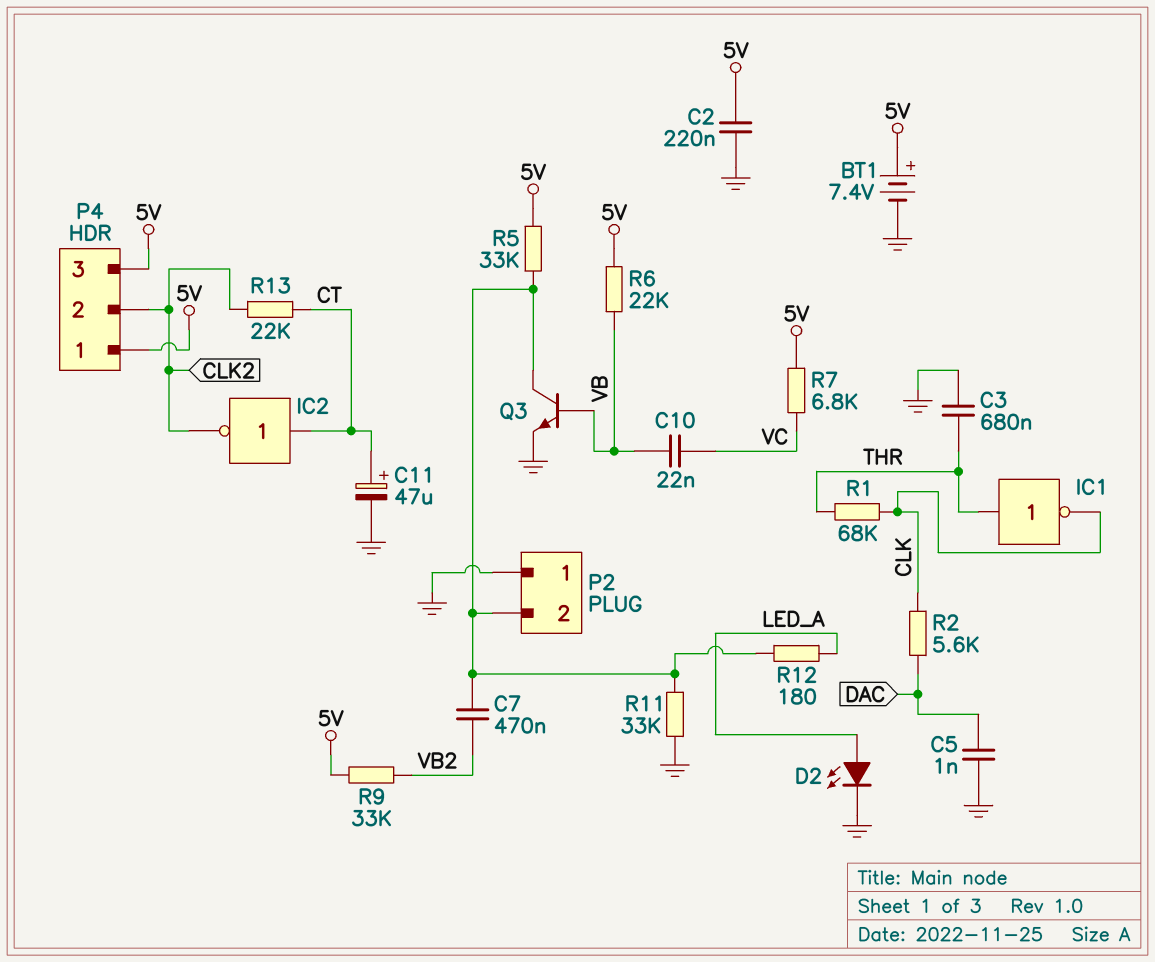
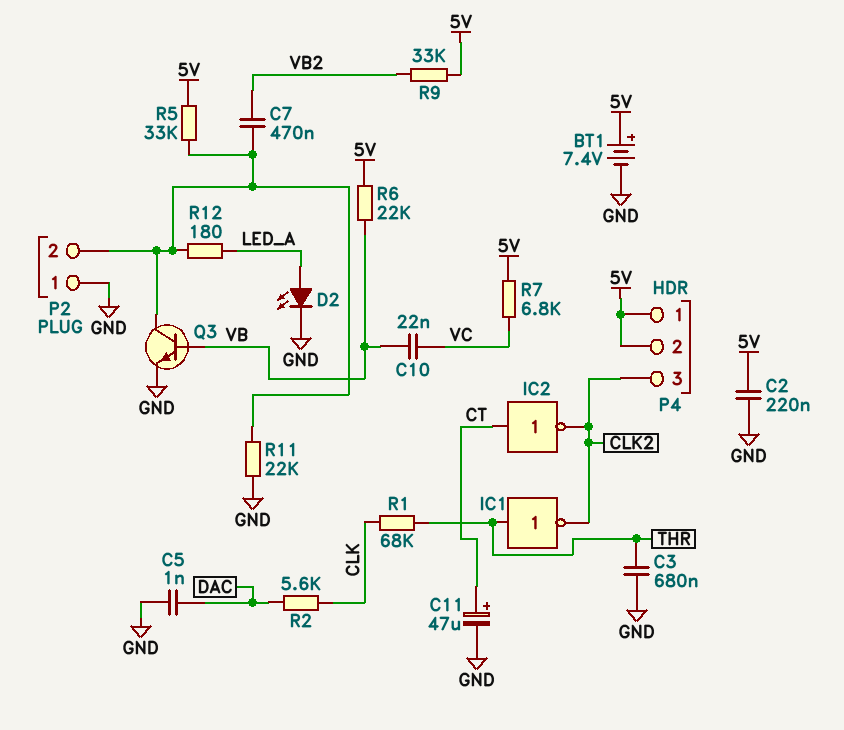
IC1: NOT (in THR, out CLK) -> NOT (in THR, out CLK2)
P4 pin 2: CLK2 -> 5V
P4 pin 3: 5V -> CLK2
R11: 33k (GND, P2/2) -> 22k (GND, P2/2)
R13: 22k (CLK2, CT) -> none

